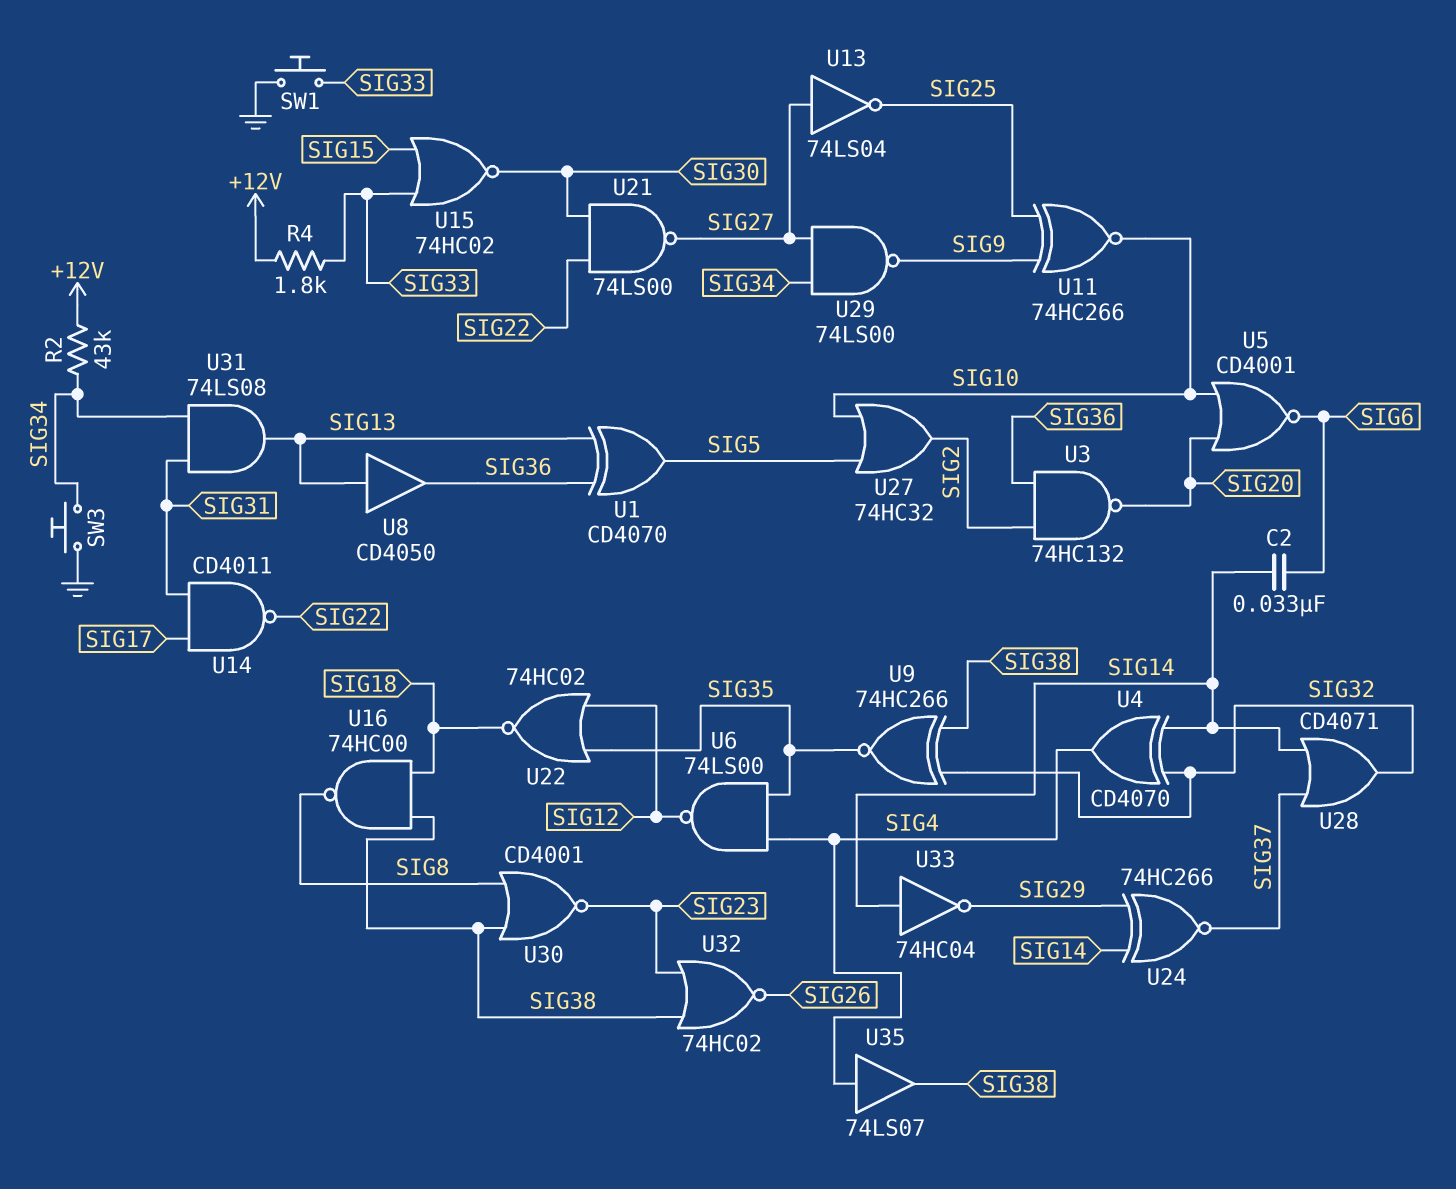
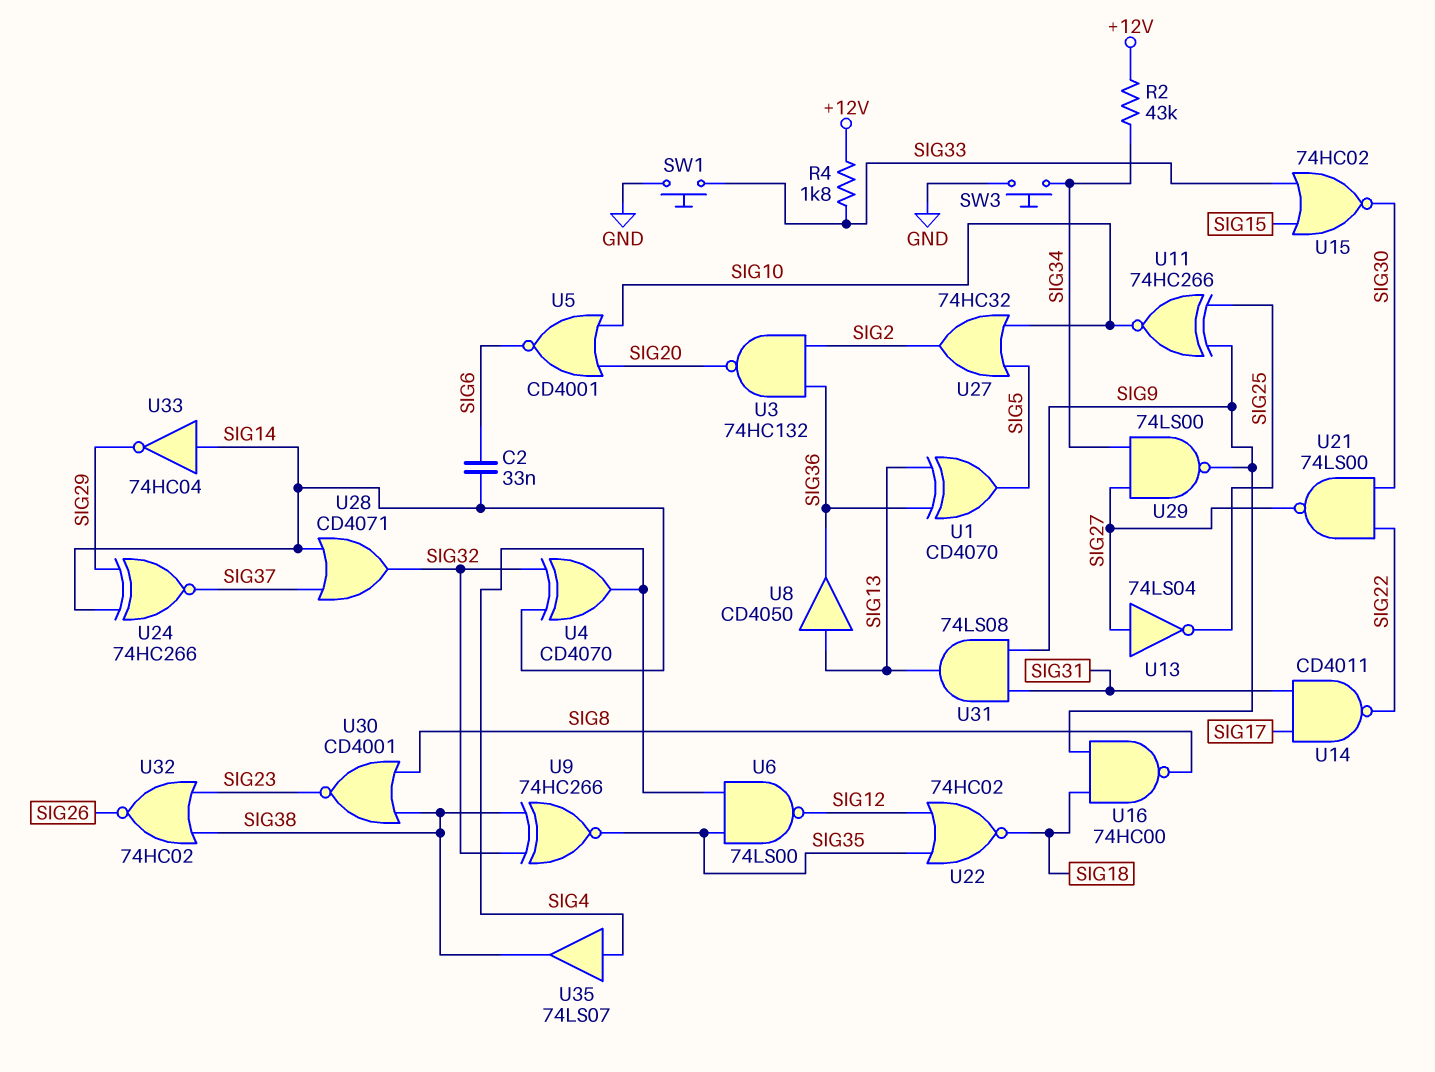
U16: NAND 74HC00 (in SIG18, in SIG38, out SIG8) -> NAND 74HC00 (in SIG9, in SIG18, out SIG8)
U31: AND 74LS08 (in SIG31, in SIG34, out SIG13) -> AND 74LS08 (in SIG9, in SIG31, out SIG13)

